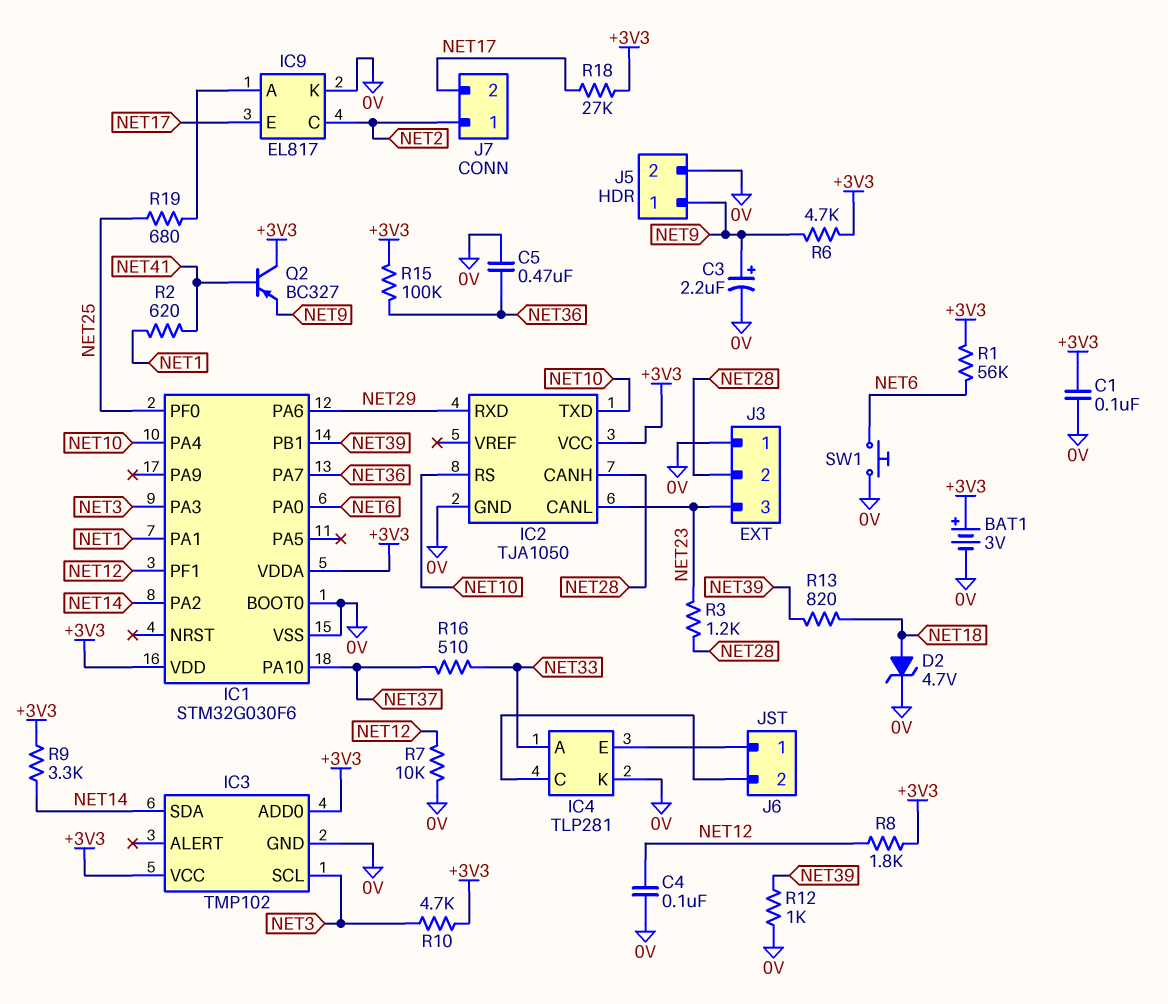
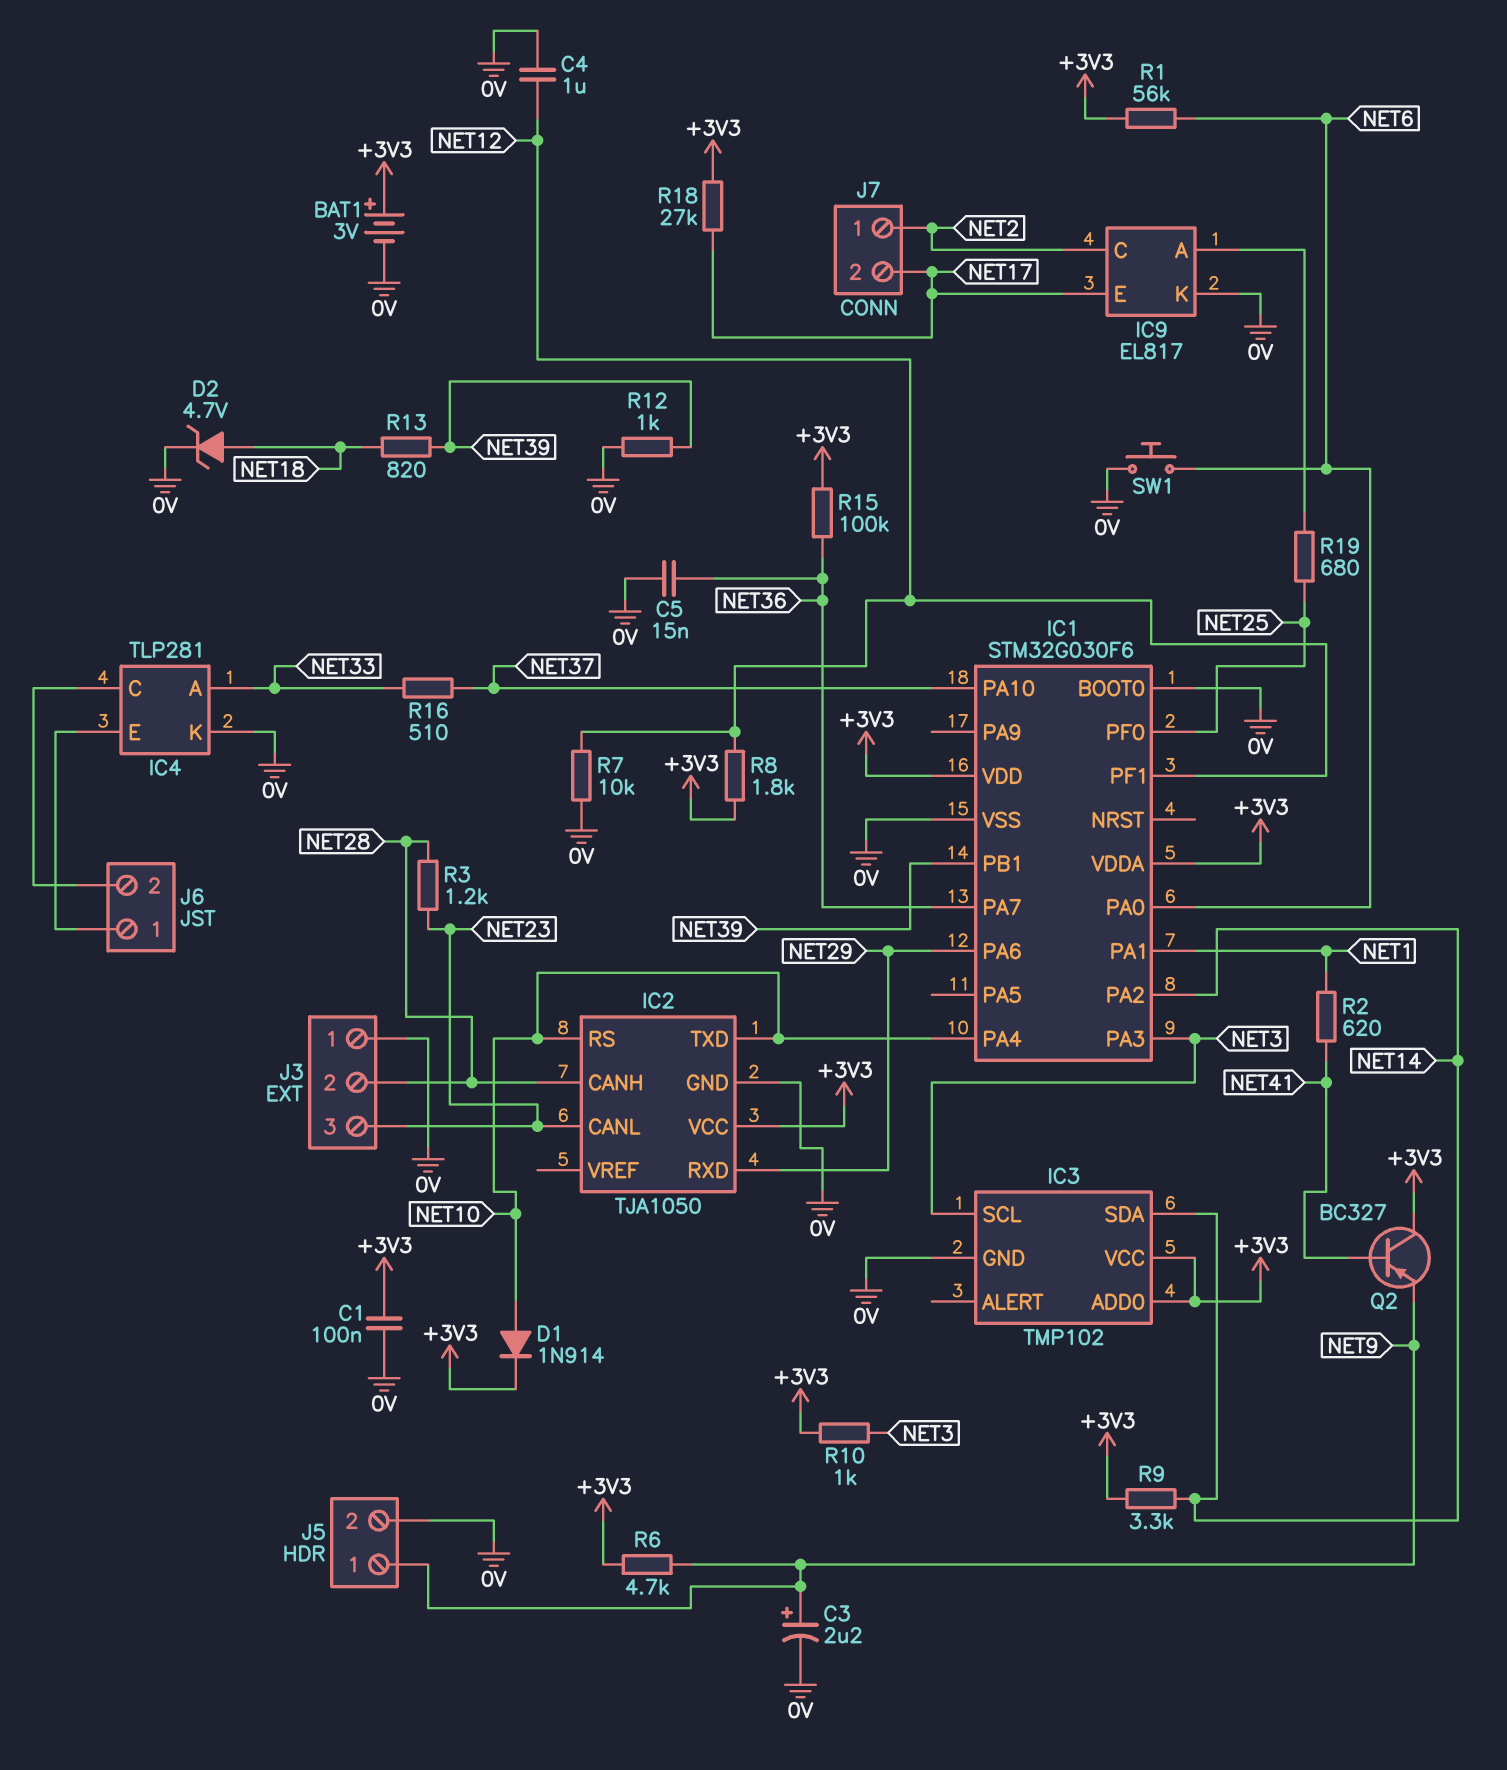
C4: 100nF (0V, NET12) -> 1uF (0V, NET12)
C5: 470nF (0V, NET36) -> 15nF (0V, NET36)
D1: none -> diode 1N914 (A NET10, K +3V3)
R10: 4.7k (+3V3, NET3) -> 1k (+3V3, NET3)

